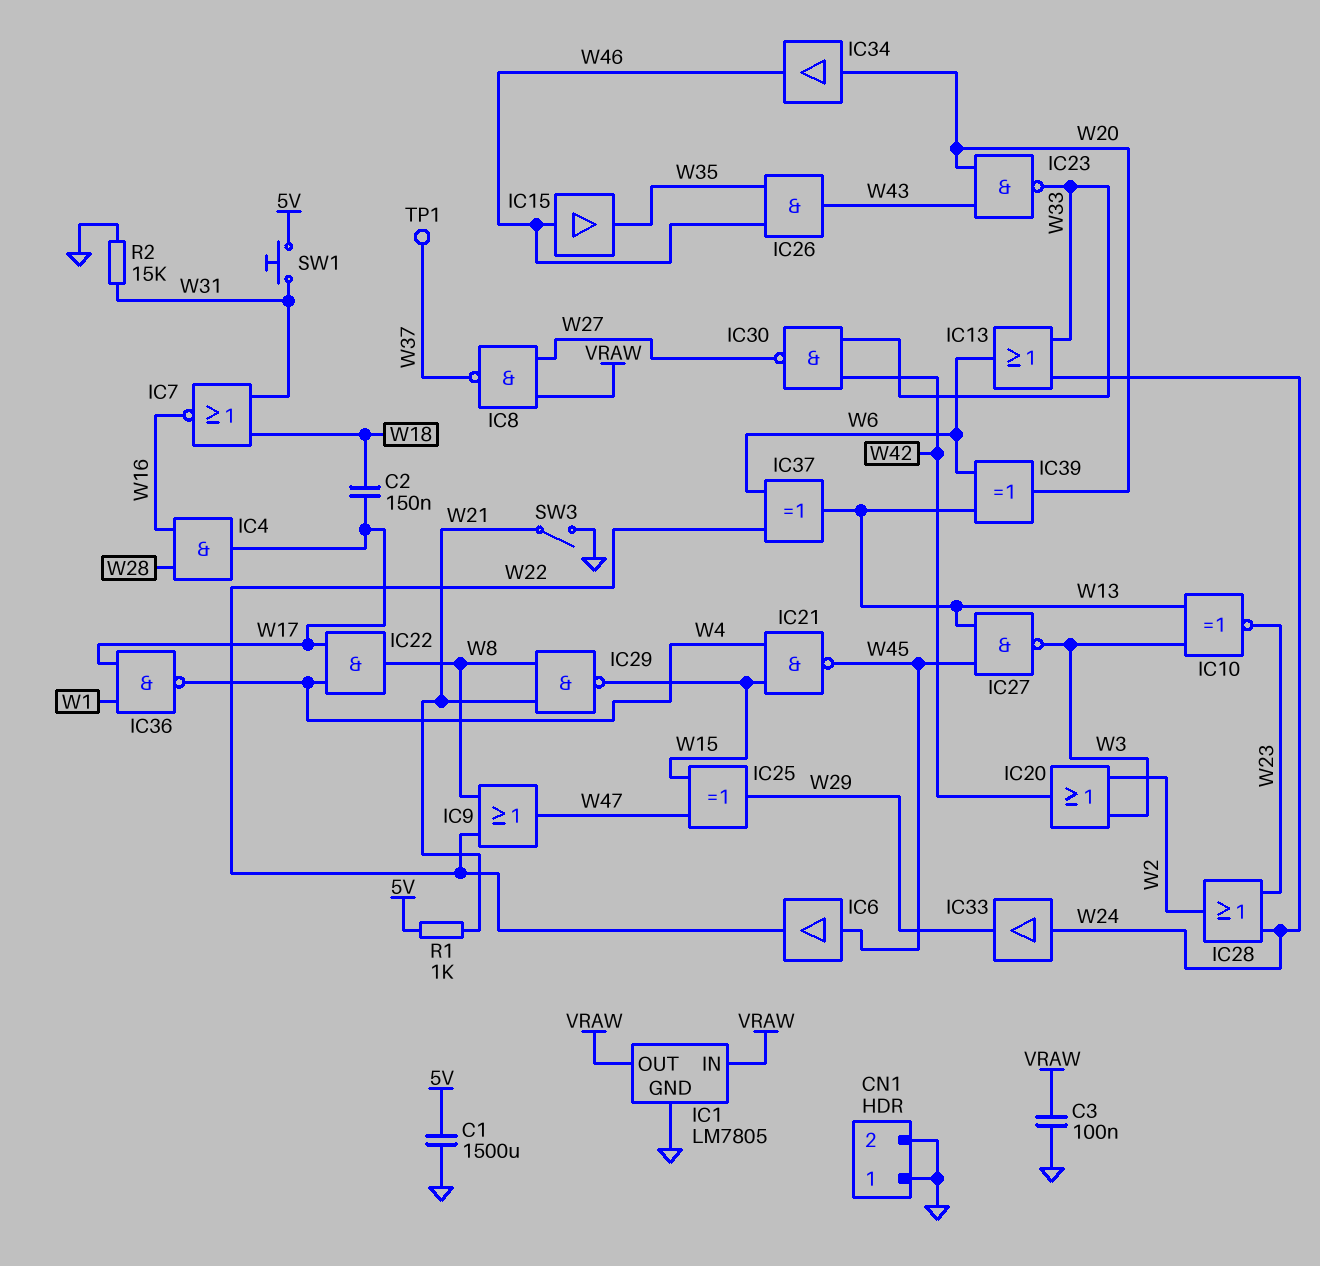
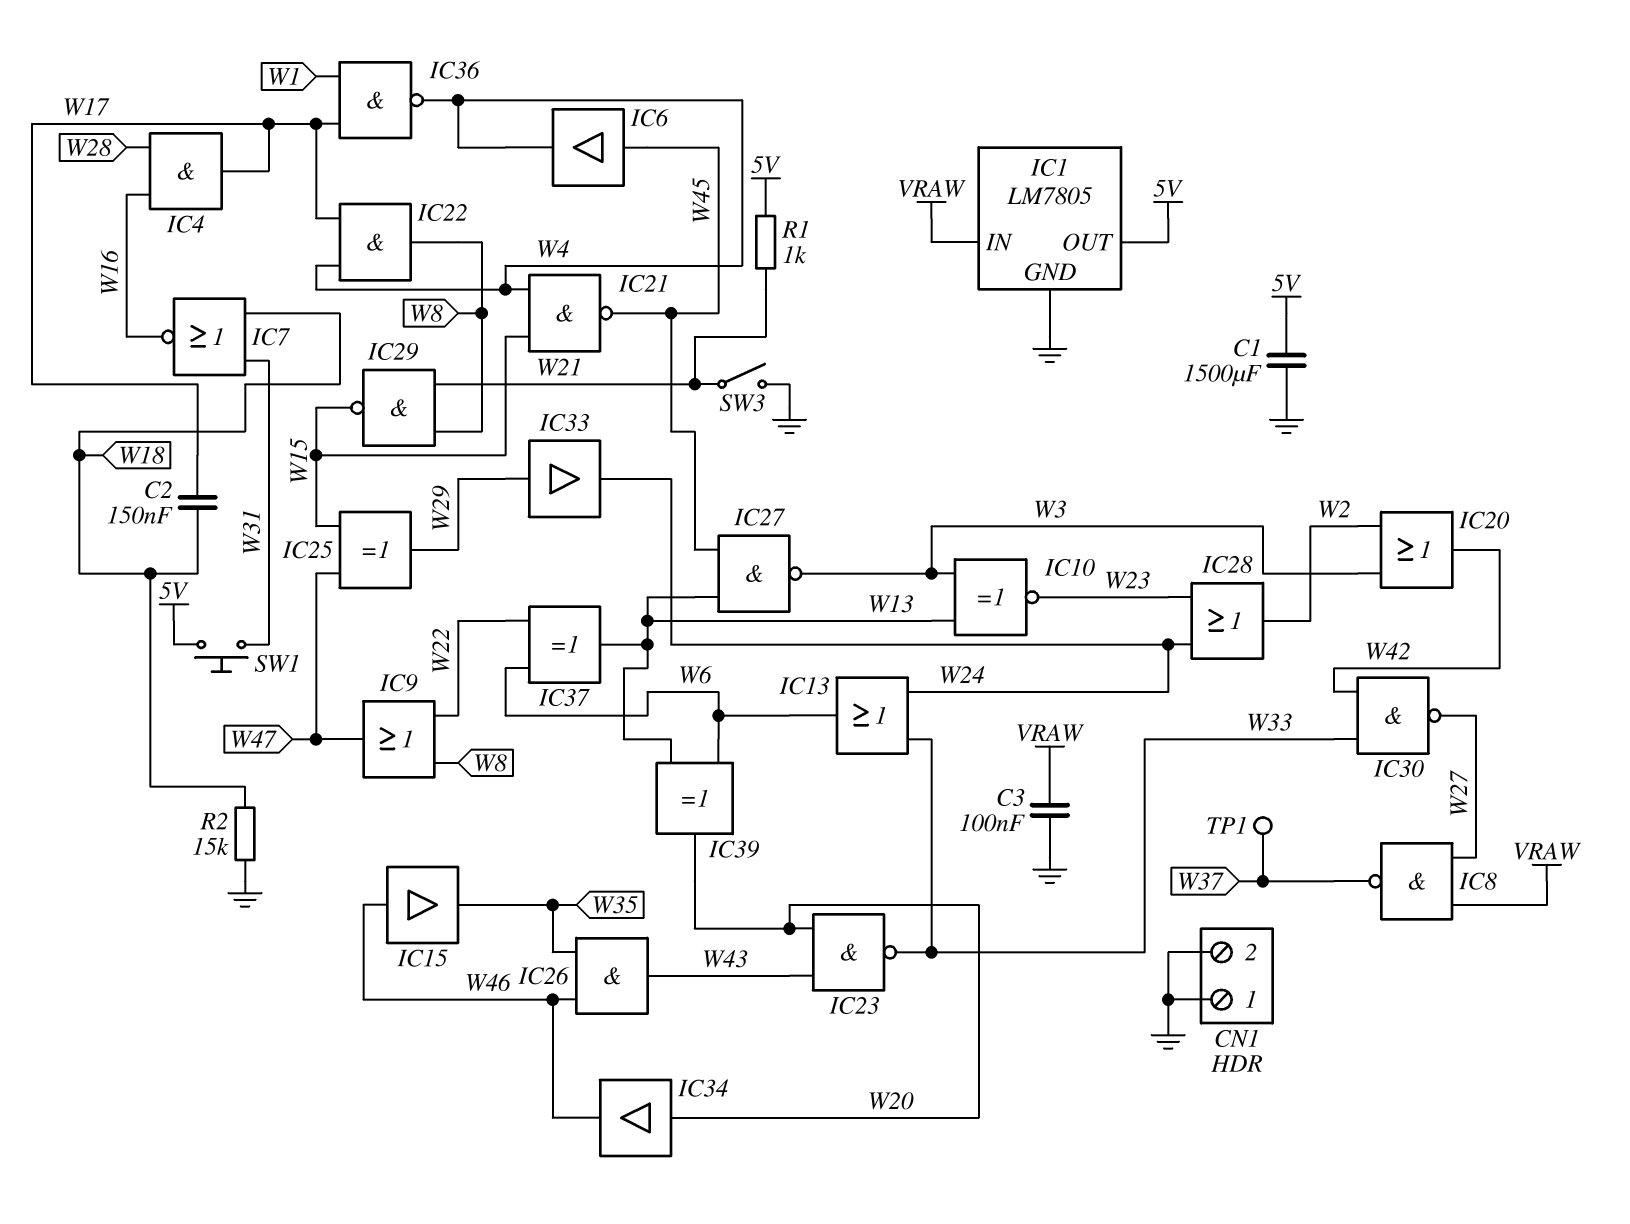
IC1 pin OUT: VRAW -> 5V
IC6: buffer (in W45, out W22) -> buffer (in W45, out W4)
IC33: buffer (in W24, out W29) -> buffer (in W29, out W24)
R2: 15k (GND, W31) -> 15k (GND, W18)

